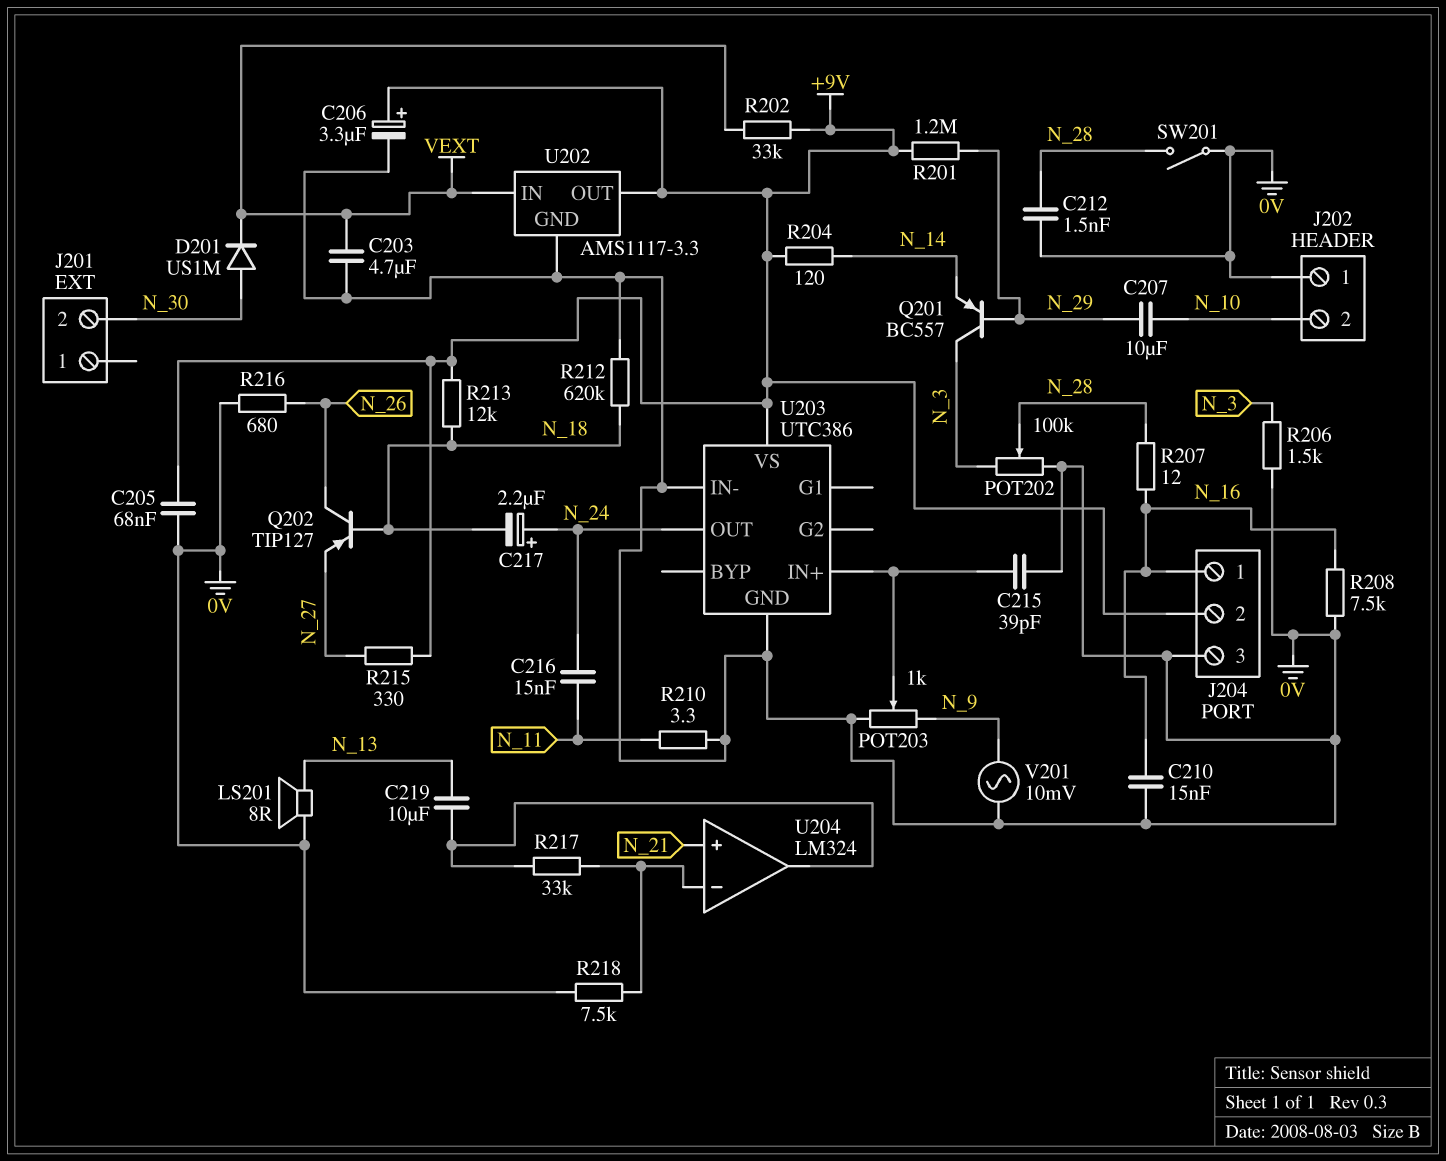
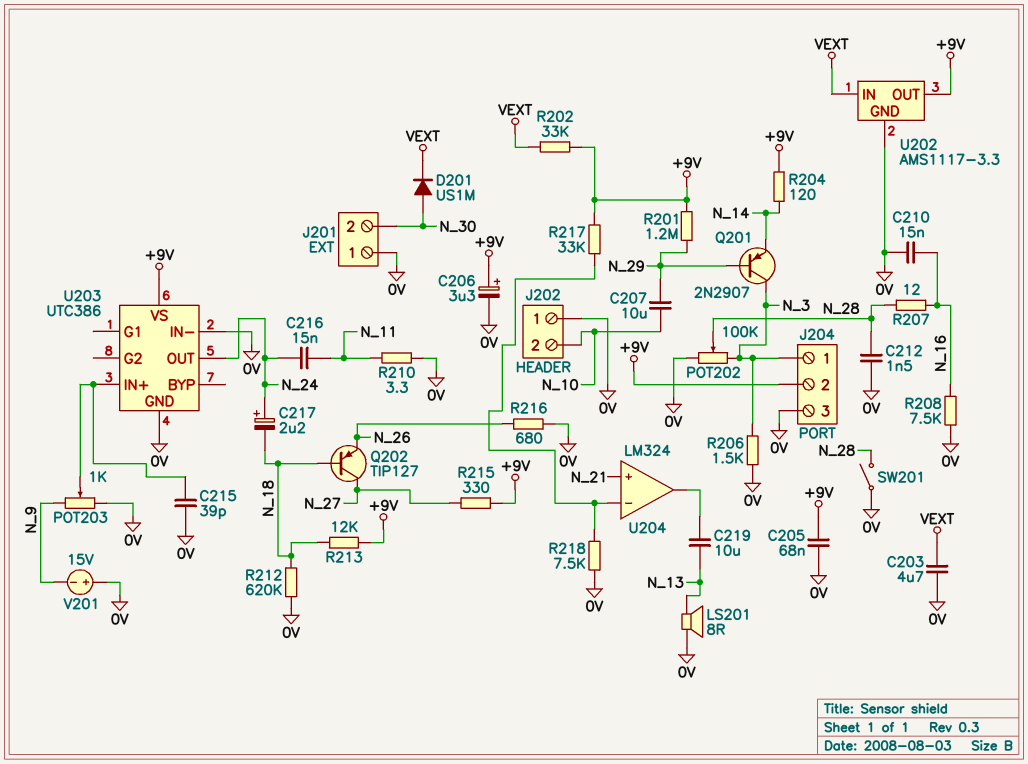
J201 pin 1: none -> 0V
J204 pin 1: N_16 -> N_3
Q201: PNP BC557 (B N_29, C N_3, E N_14) -> PNP 2N2907 (B N_29, C N_3, E N_14)
Q202: PNP TIP127 (B N_18, C N_26, E N_27) -> PNP TIP127 (B N_18, C N_27, E N_26)
R217: 33k (U204/in-, U204/out) -> 33k (+9V, U204/in-)
V201: AC 10mV (0V, N_9) -> 15V (plus 0V, minus N_9)

